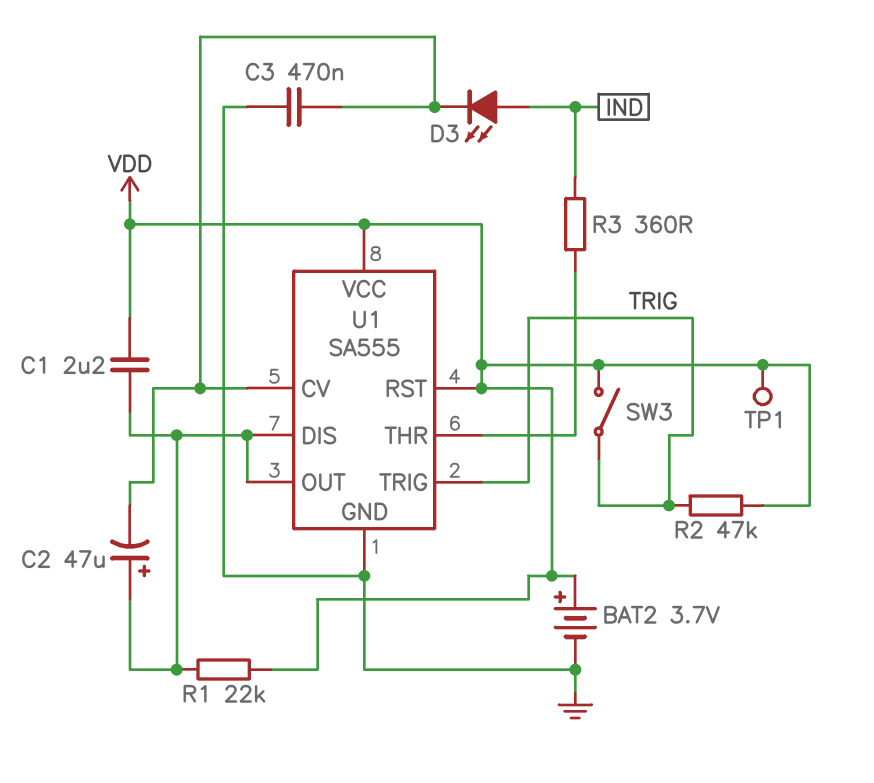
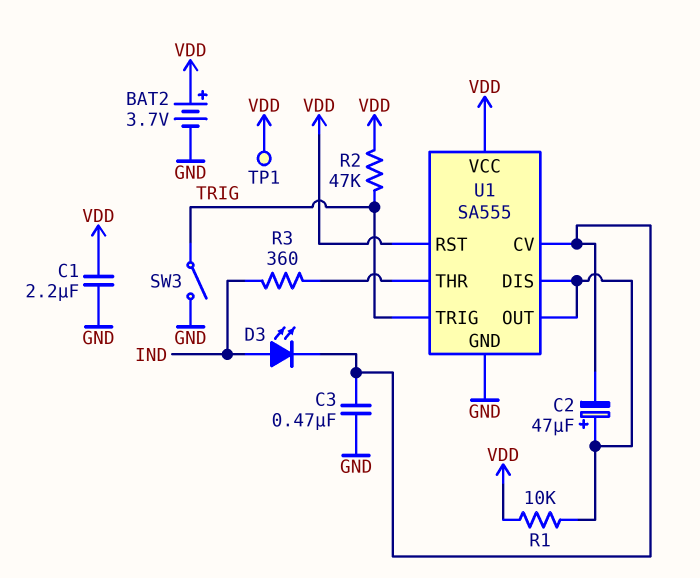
C1: 2.2uF (U1/DIS, VDD) -> 2.2uF (GND, VDD)
R1: 22k (U1/DIS, VDD) -> 10k (U1/DIS, VDD)
SW3: switch (TRIG, VDD) -> switch (GND, TRIG)

